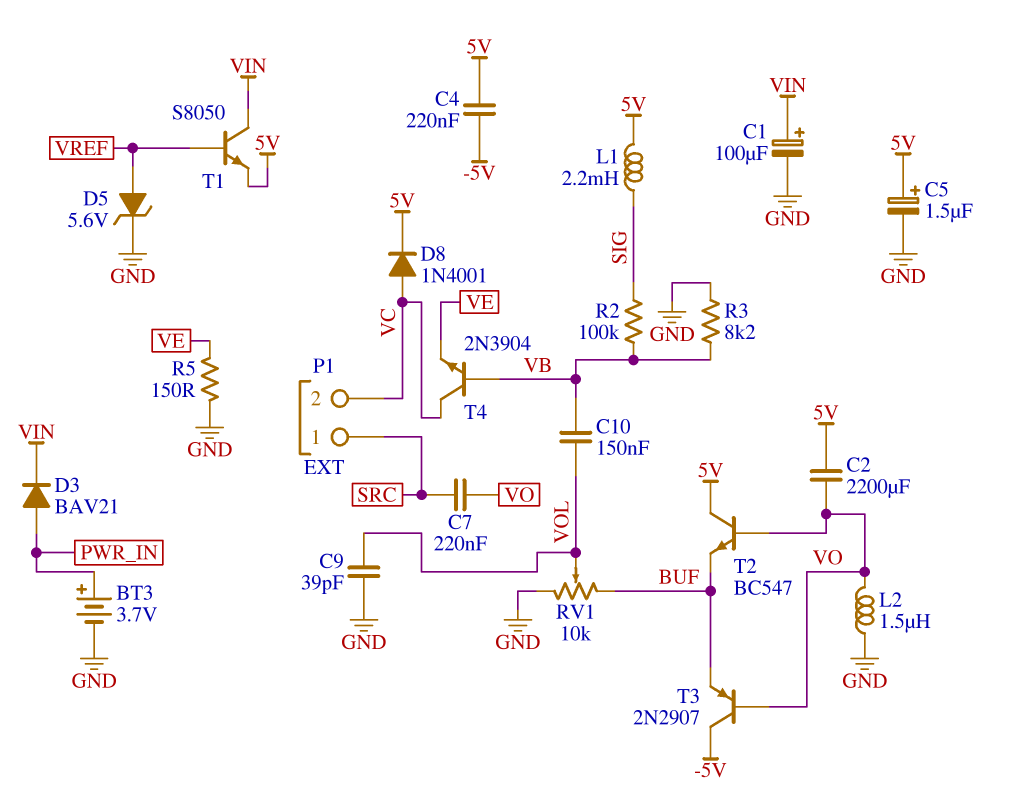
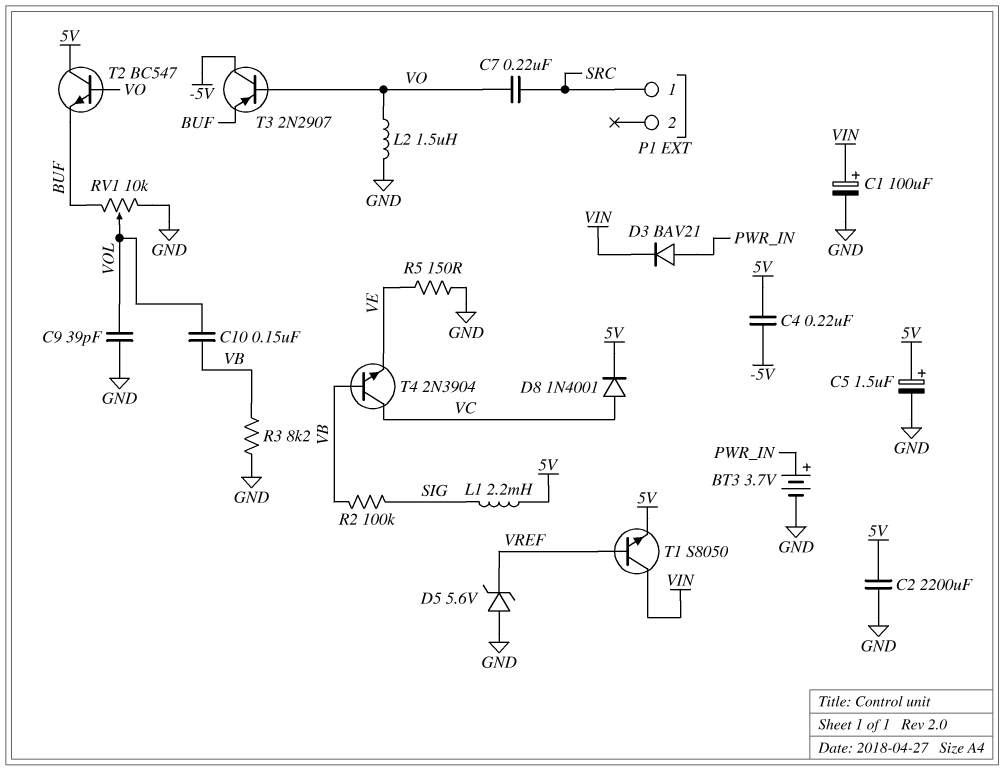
C2: 2200uF (5V, VO) -> 2200uF (5V, GND)
D5: zener 5.6V (A VREF, K GND) -> zener 5.6V (A GND, K VREF)
P1 pin 2: VC -> none

